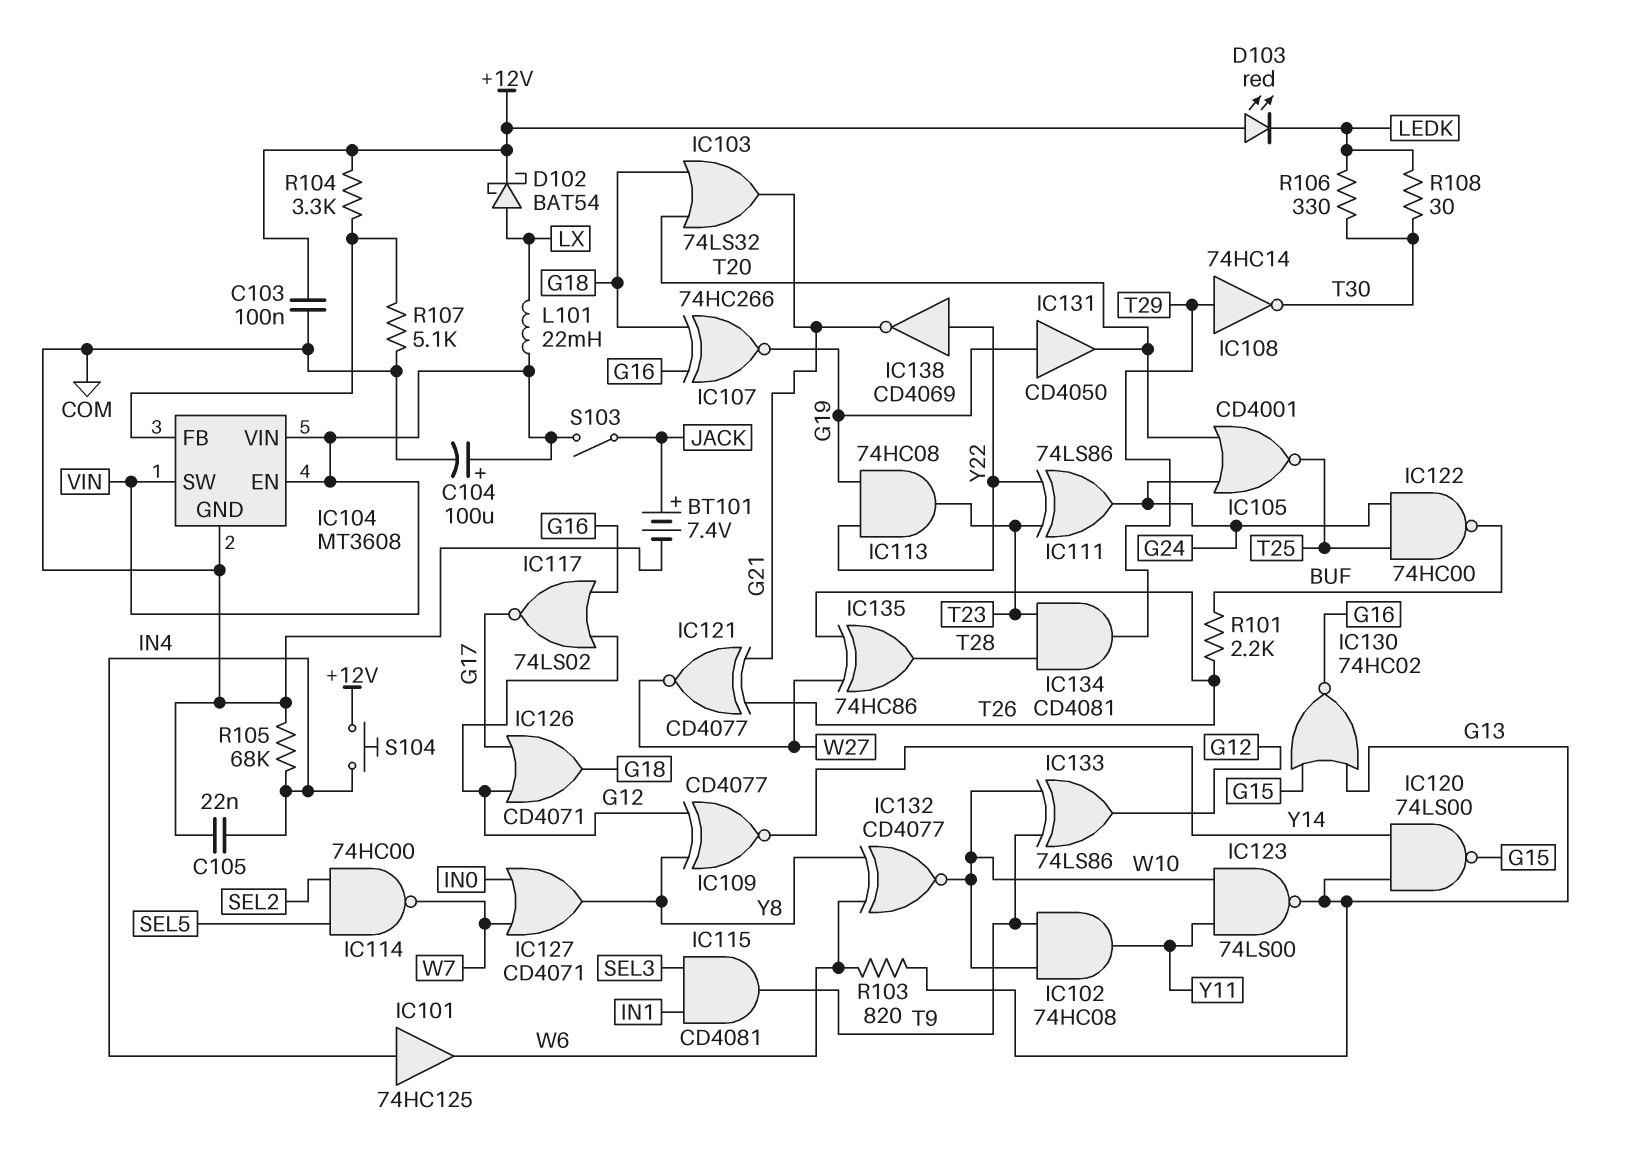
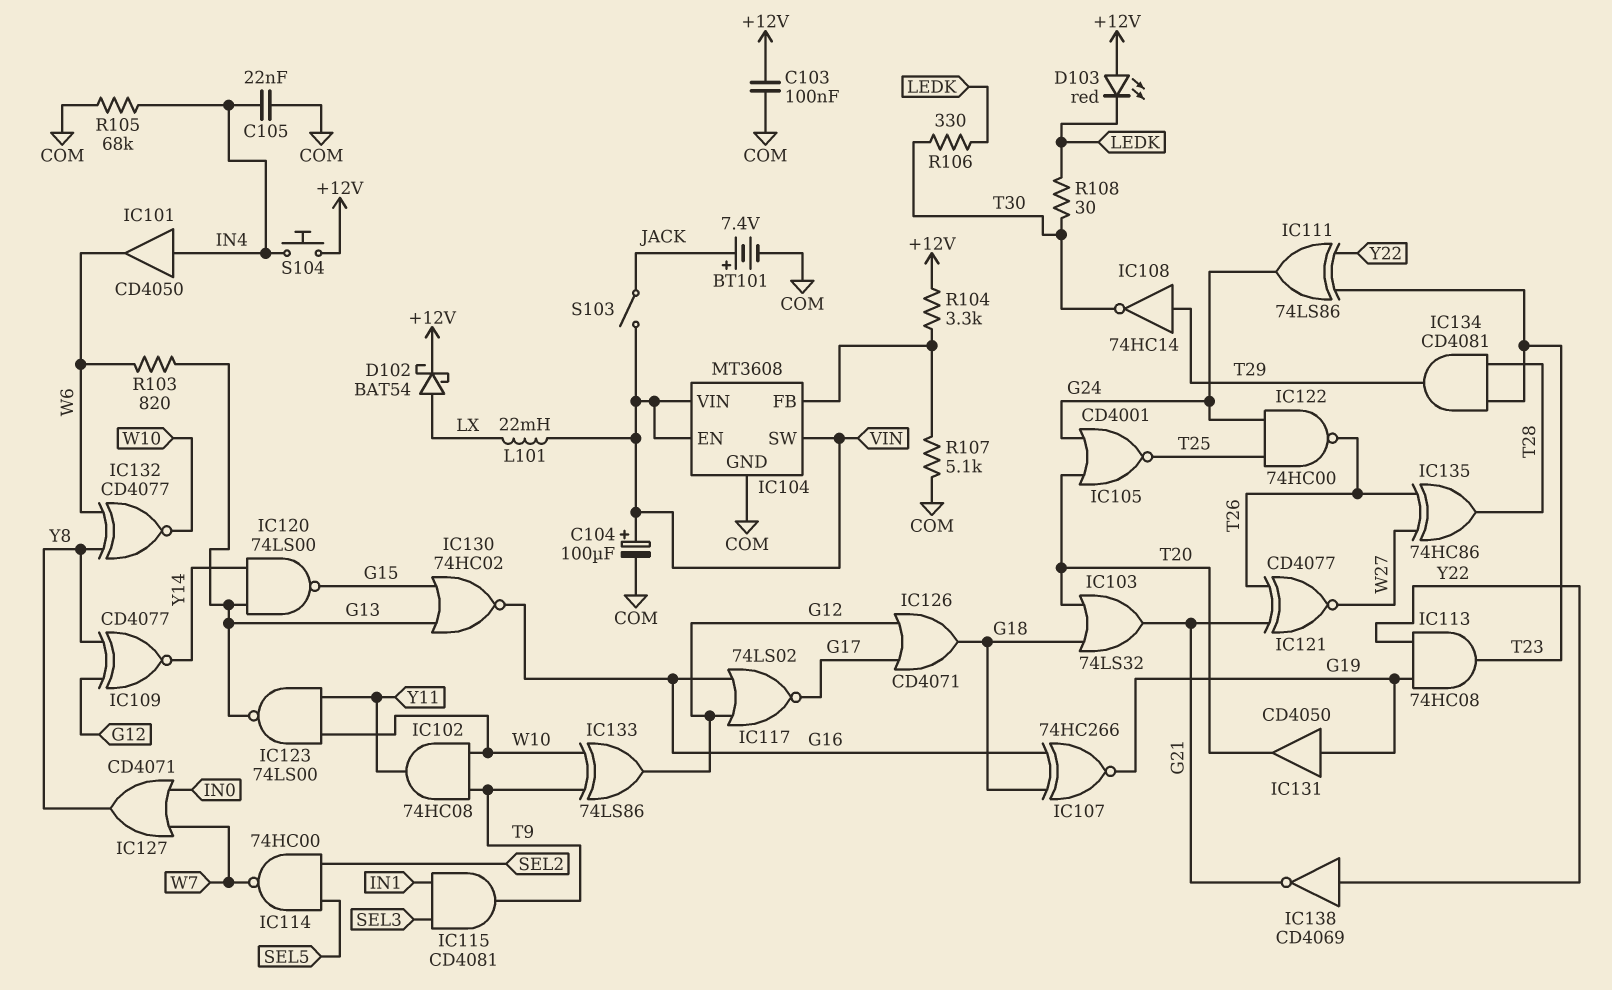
IC101: buffer 74HC125 (in IN4, out W6) -> buffer CD4050 (in IN4, out W6)
IC122: NAND 74HC00 (in G24, in T25, out BUF) -> NAND 74HC00 (in G24, in T25, out T26)
R101: 2.2k (BUF, T26) -> none

